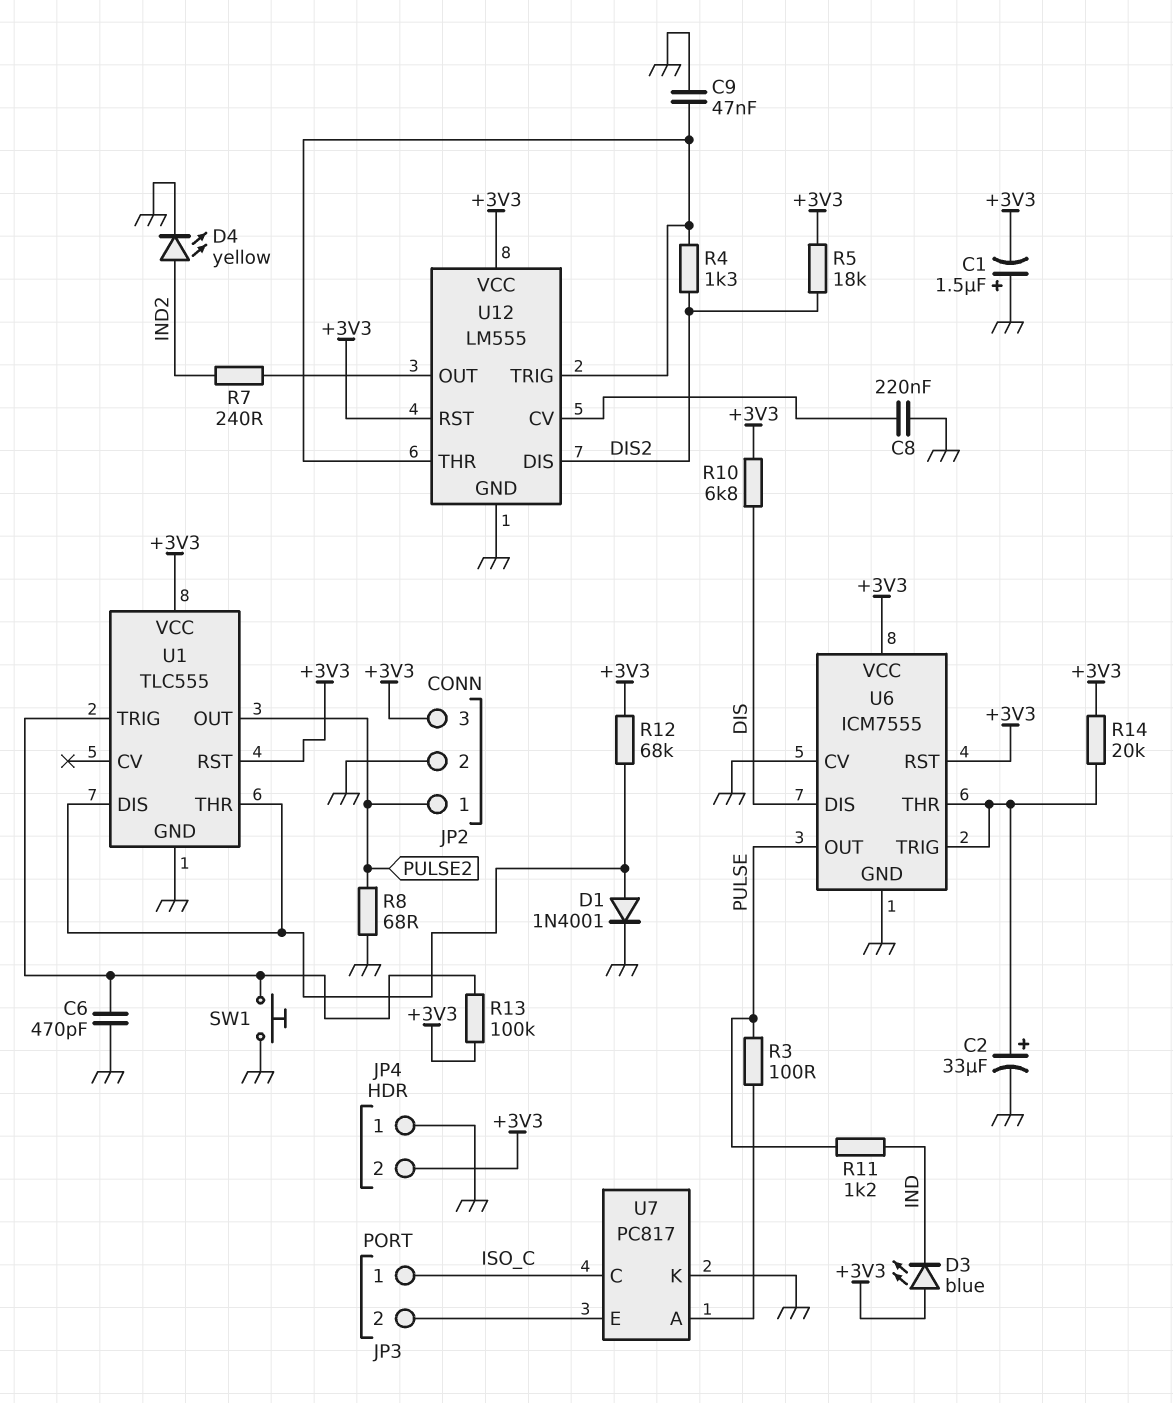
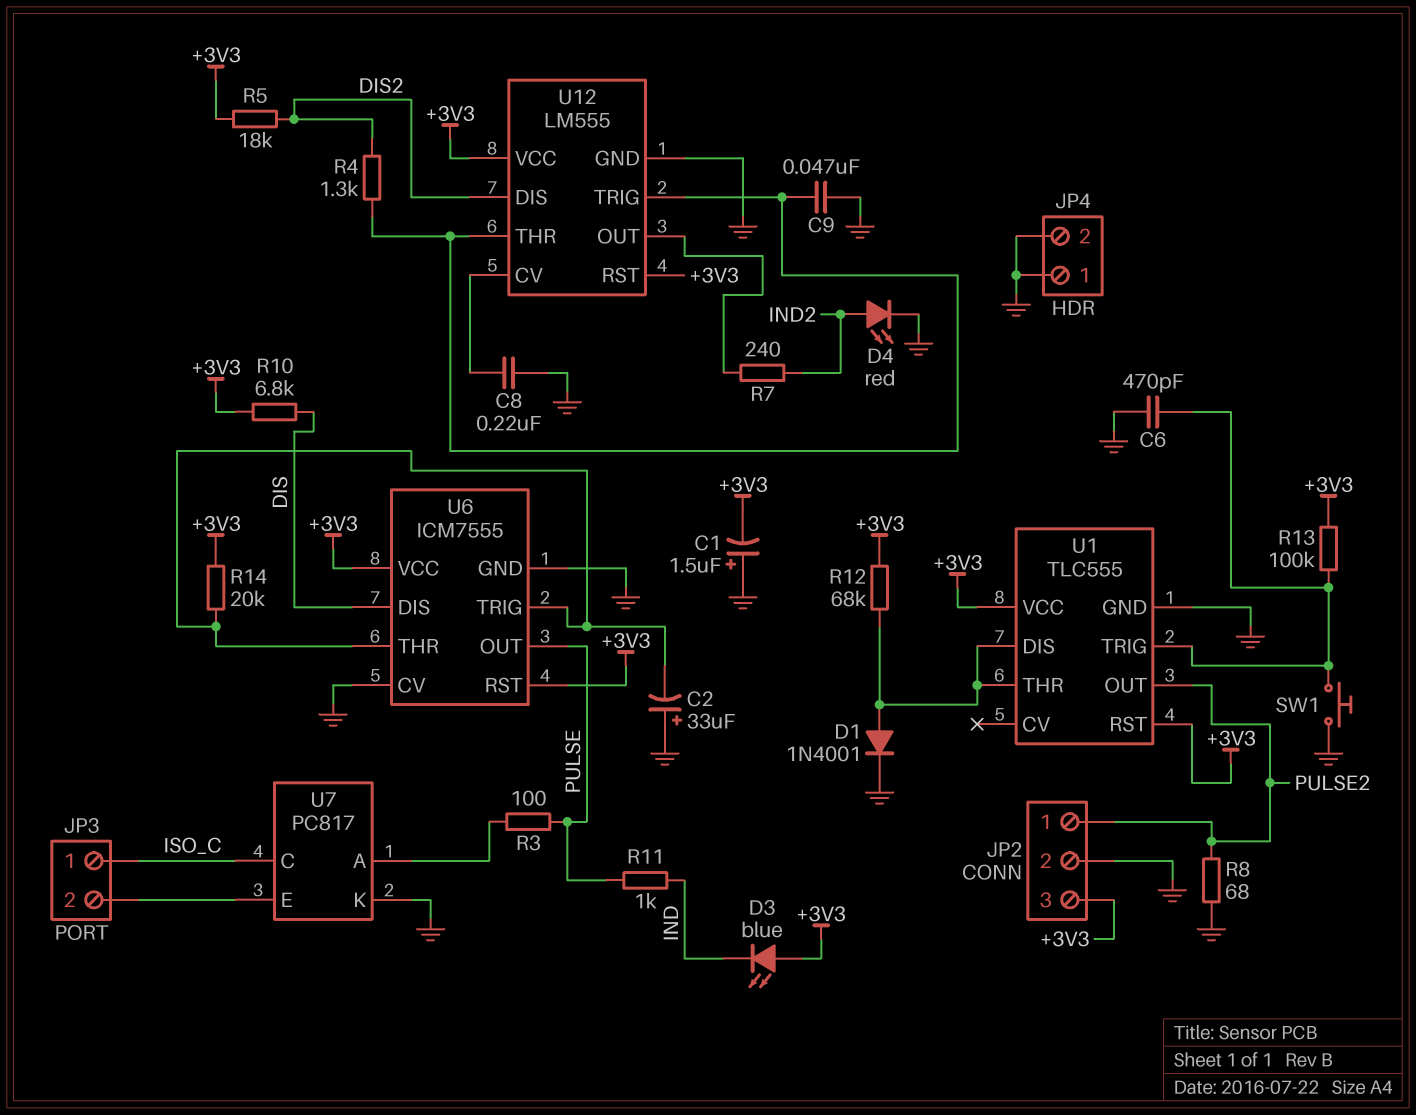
C2: 33uF (plus U6/THR, minus GND) -> 33uF (plus GND, minus U6/THR)
D4: LED yellow (A IND2, K GND) -> LED red (A IND2, K GND)
JP4 pin 2: +3V3 -> GND
R11: 1.2k (IND, PULSE) -> 1k (IND, PULSE)

